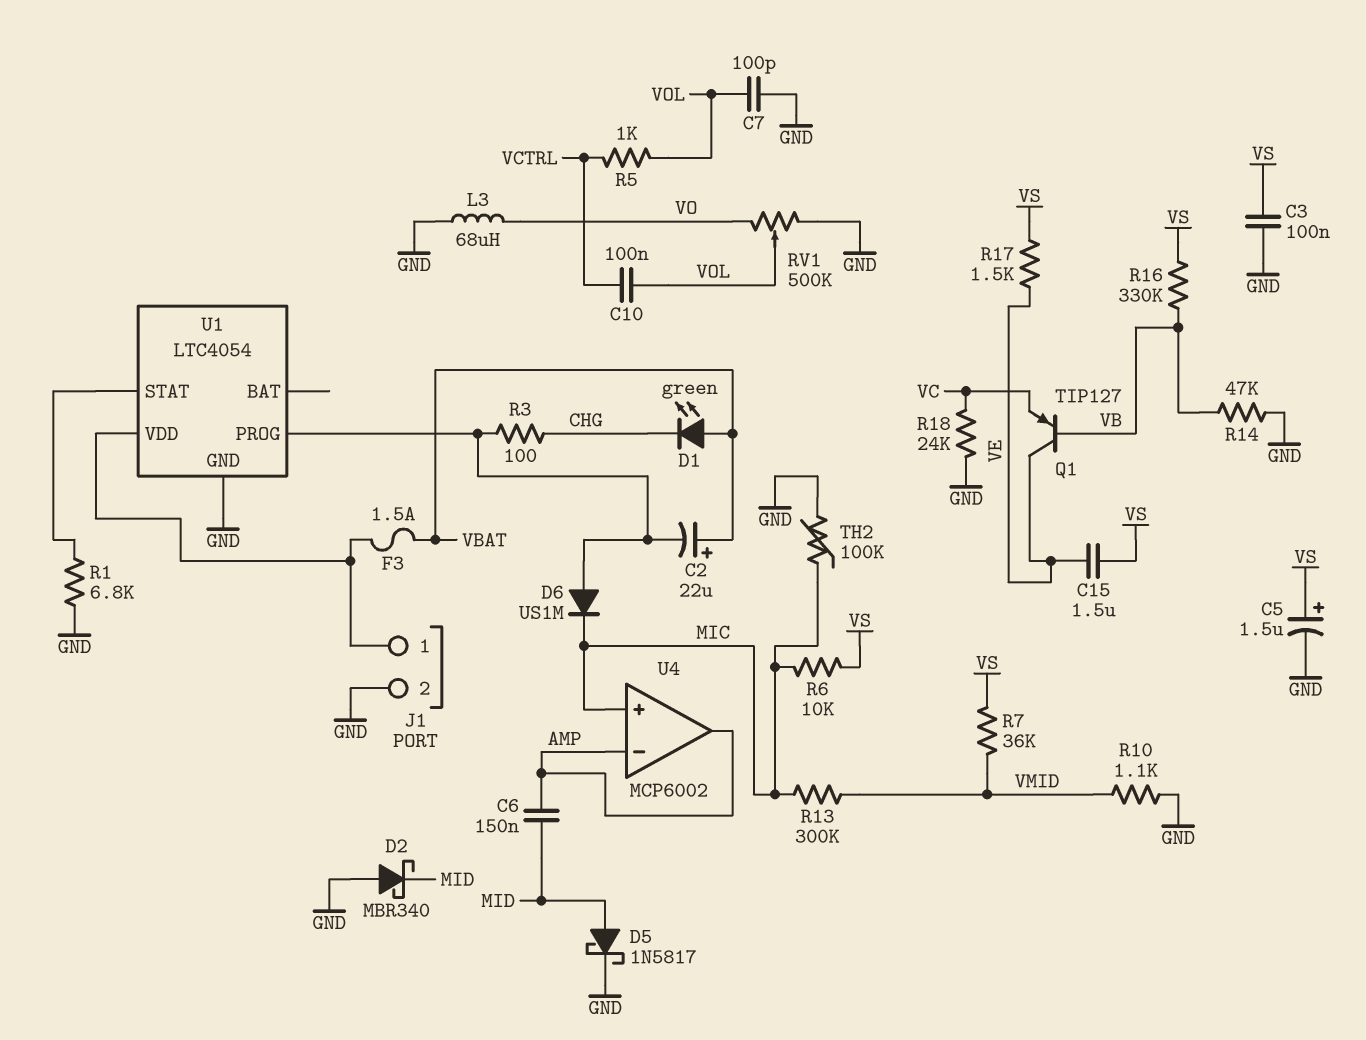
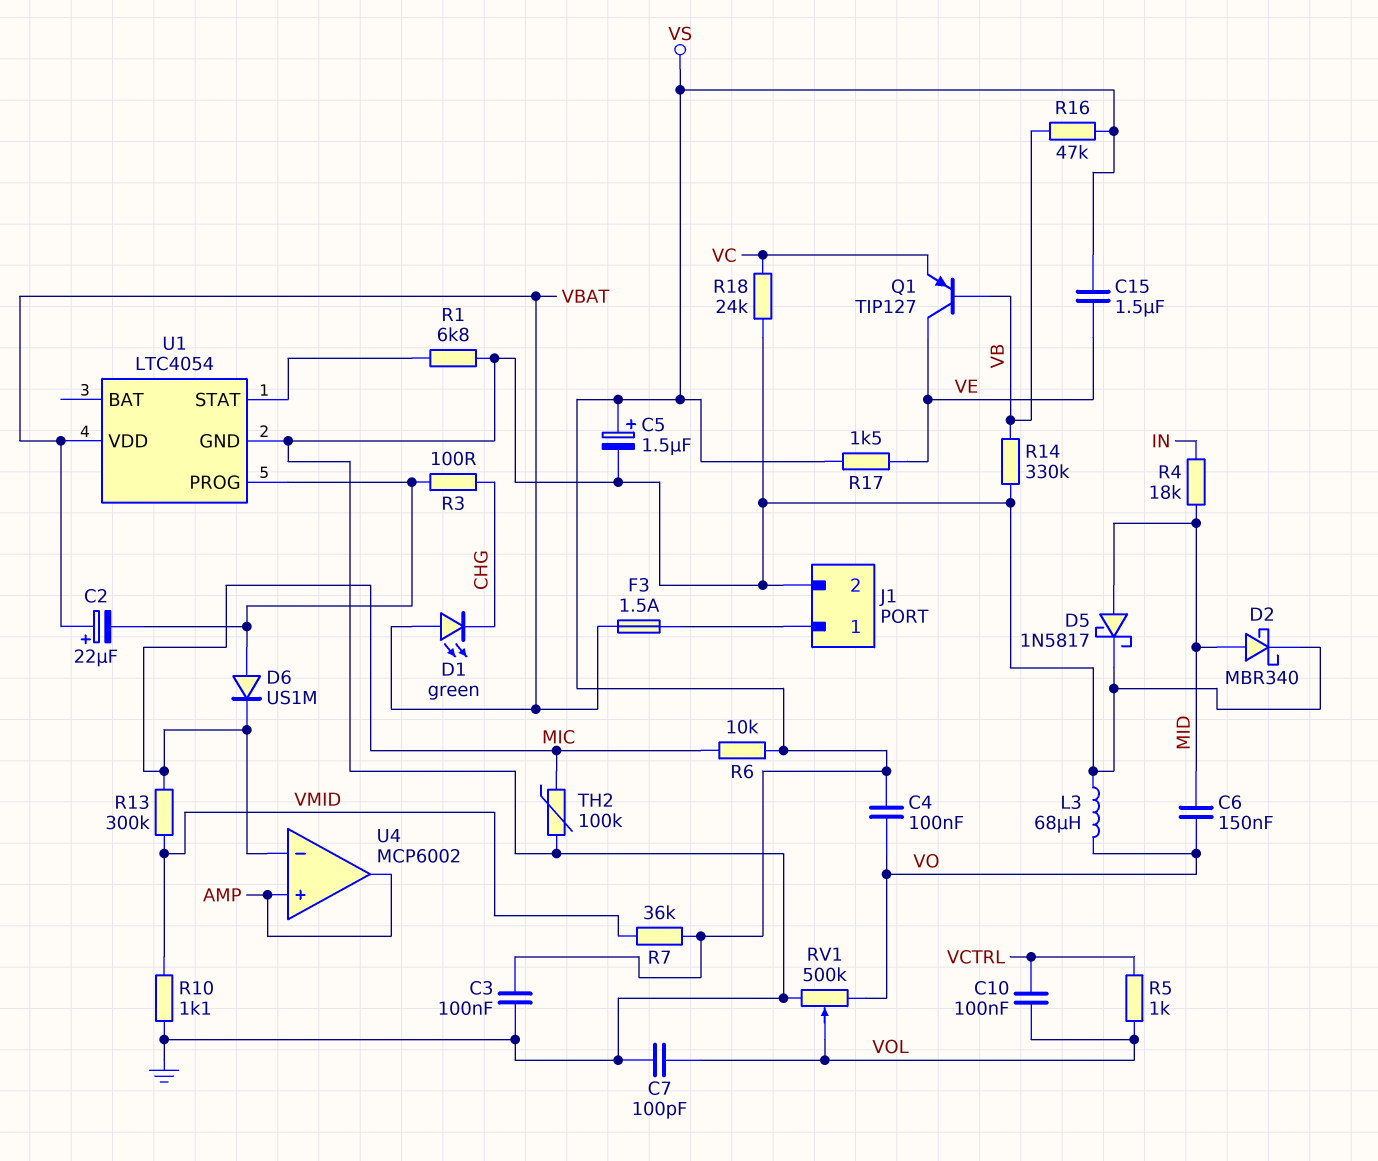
C4: none -> 100nF (VO, VS)
C6: 150nF (AMP, MID) -> 150nF (MID, VO)
D2: schottky MBR340 (A GND, K MID) -> schottky MBR340 (A MID, K GND)
R4: none -> 18k (IN, MID)
R14: 47k (GND, VB) -> 330k (GND, VB)
R16: 330k (VB, VS) -> 47k (VB, VS)
U1 pin VDD: J1/1 -> VBAT
U4 pin in+: MIC -> AMP
U4 pin in-: AMP -> MIC

